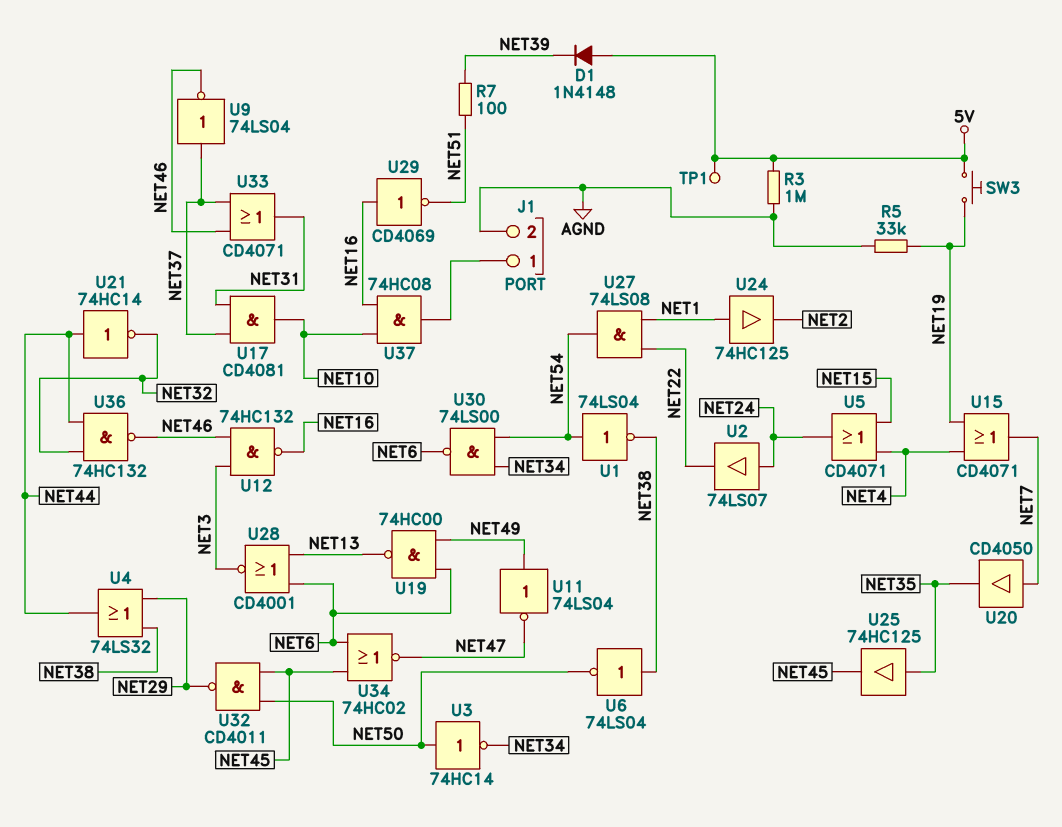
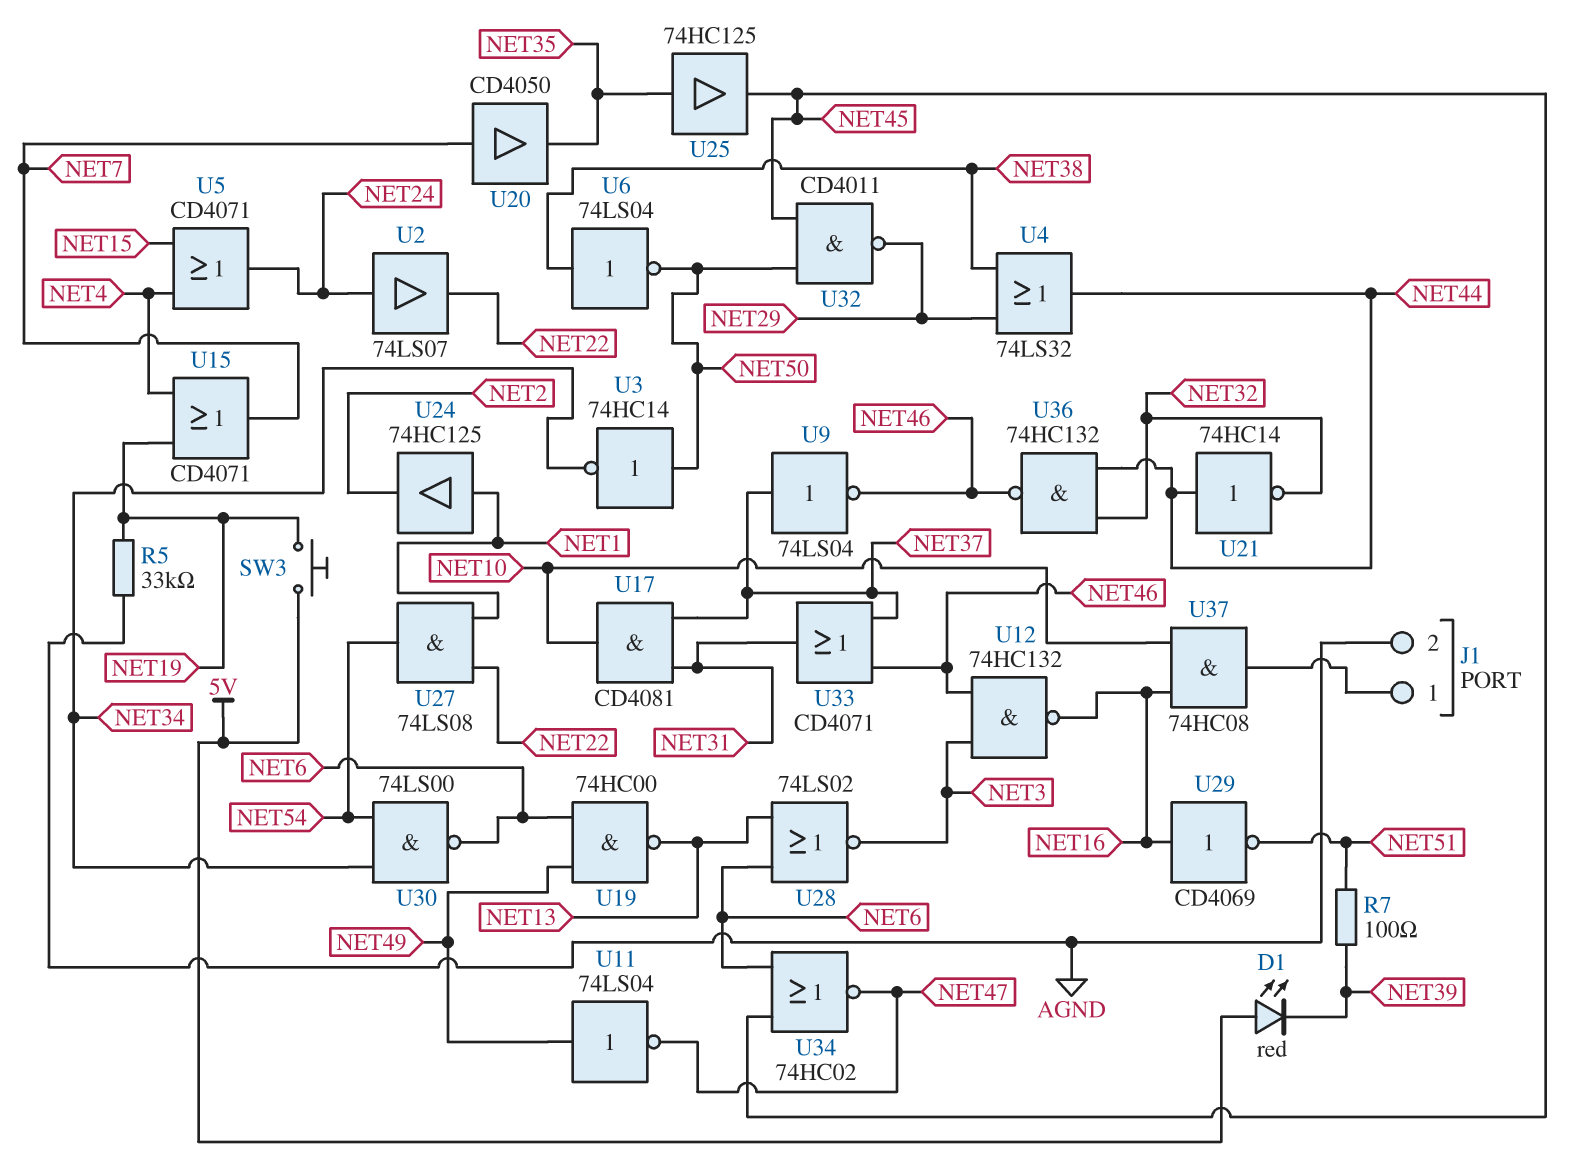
D1: diode 1N4148 (A 5V, K NET39) -> LED red (A 5V, K NET39)
R3: 1M (5V, AGND) -> none
TP1: test point (5V) -> none
U1: NOT 74LS04 (in NET54, out NET38) -> none
U28: NOR CD4001 (in NET6, in NET13, out NET3) -> NOR 74LS02 (in NET6, in NET13, out NET3)

